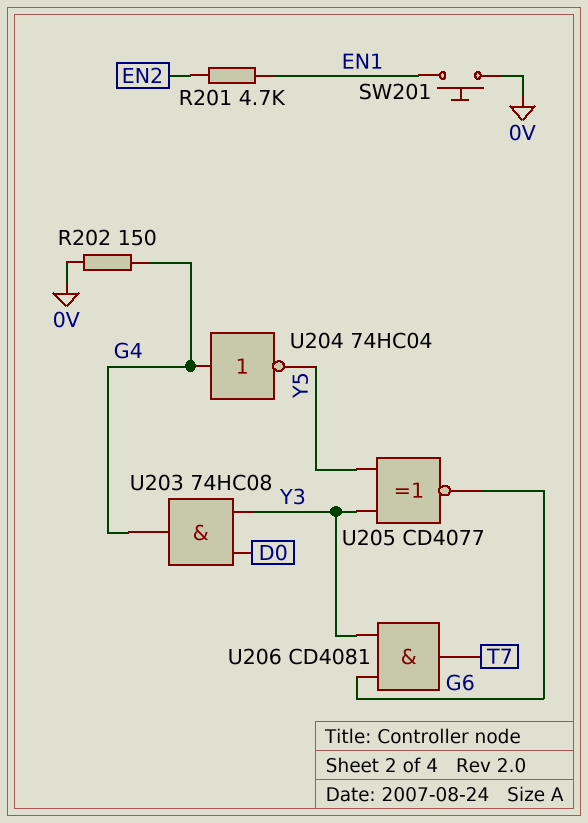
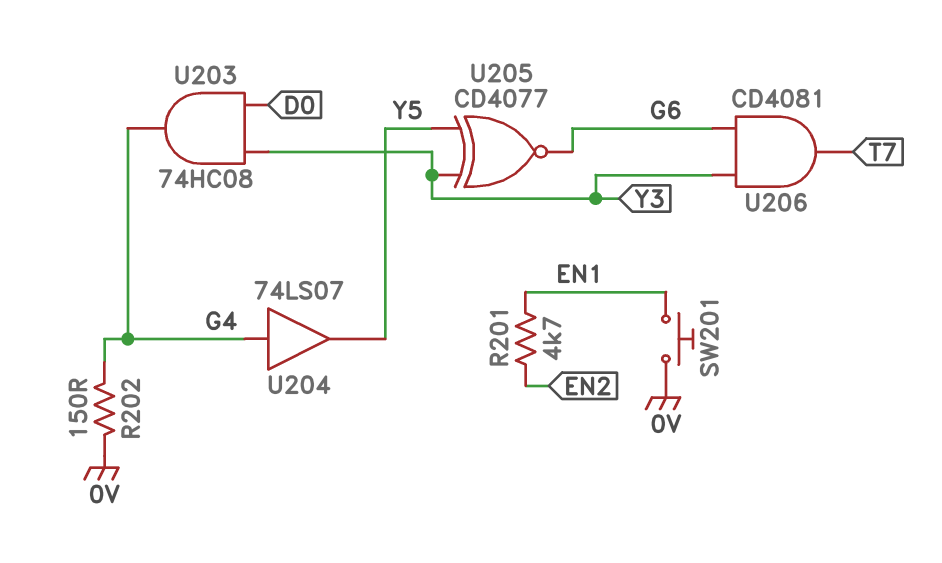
U204: NOT 74HC04 (in G4, out Y5) -> buffer 74LS07 (in G4, out Y5)

